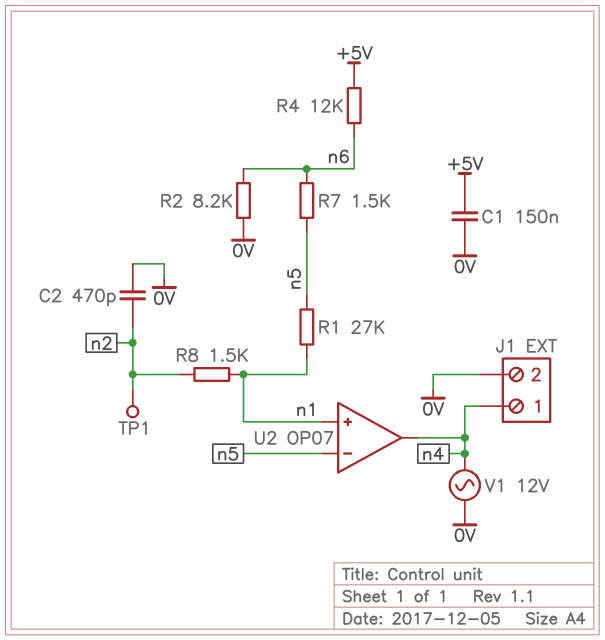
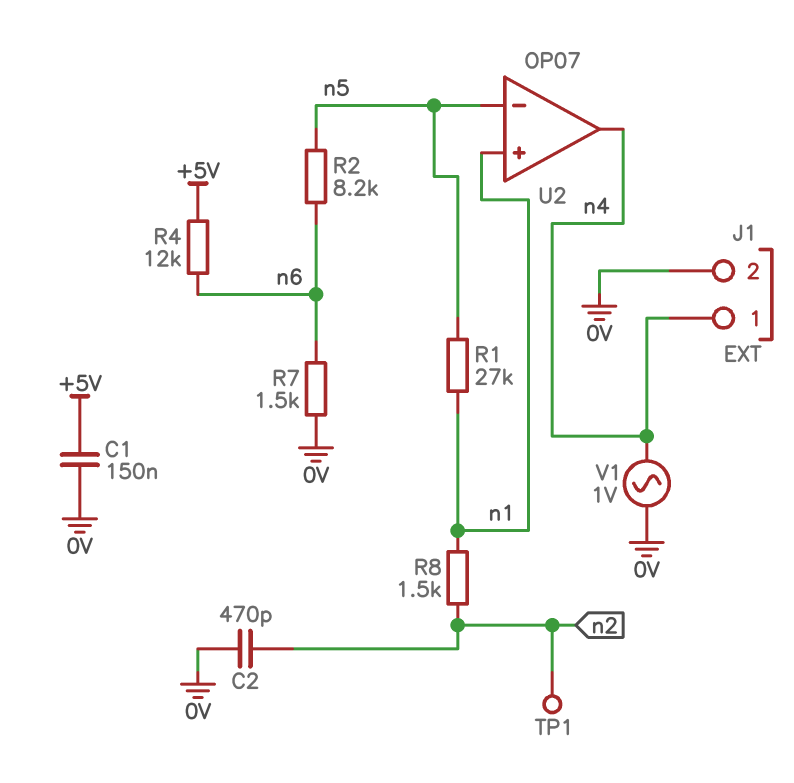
R2: 8.2k (0V, n6) -> 8.2k (n5, n6)
R7: 1.5k (n5, n6) -> 1.5k (0V, n6)
V1: AC 12V (0V, n4) -> AC 1V (0V, n4)

